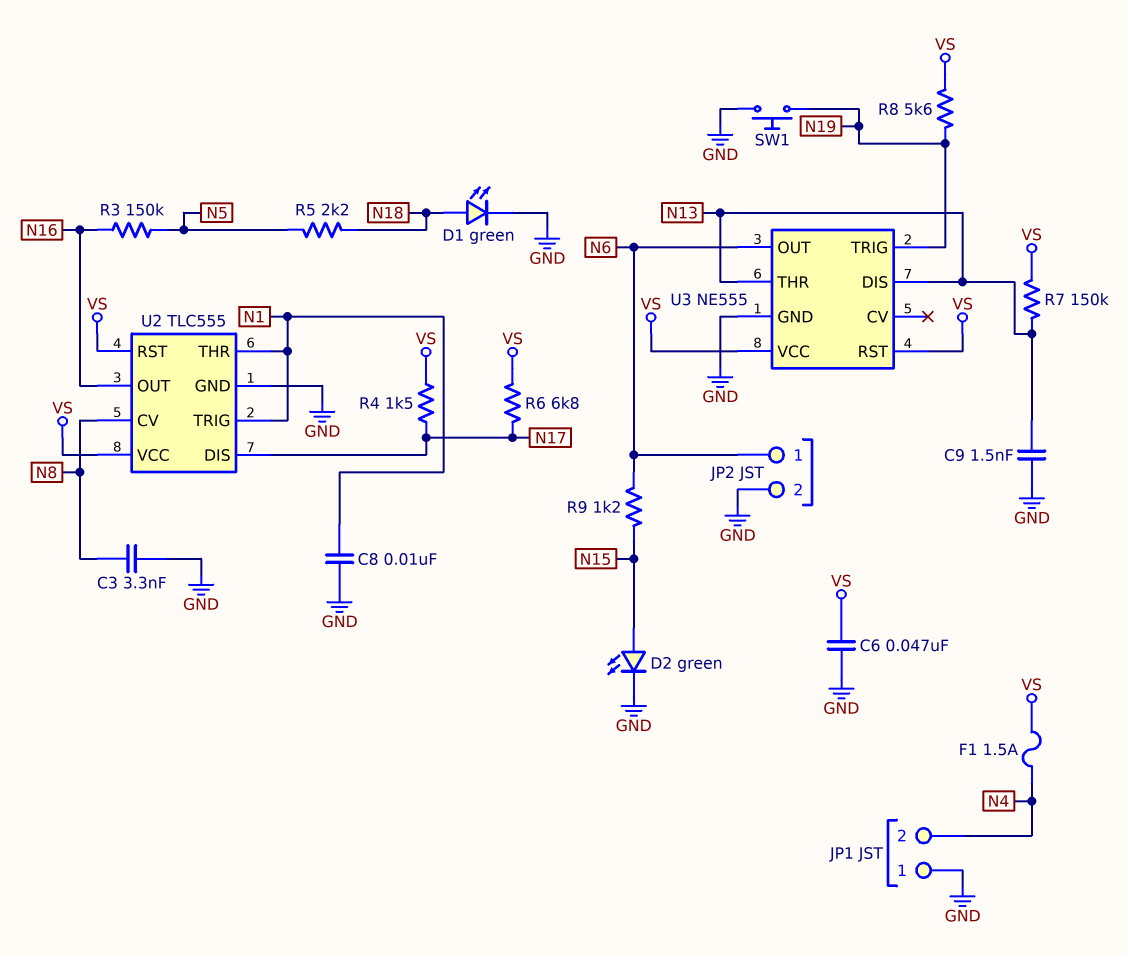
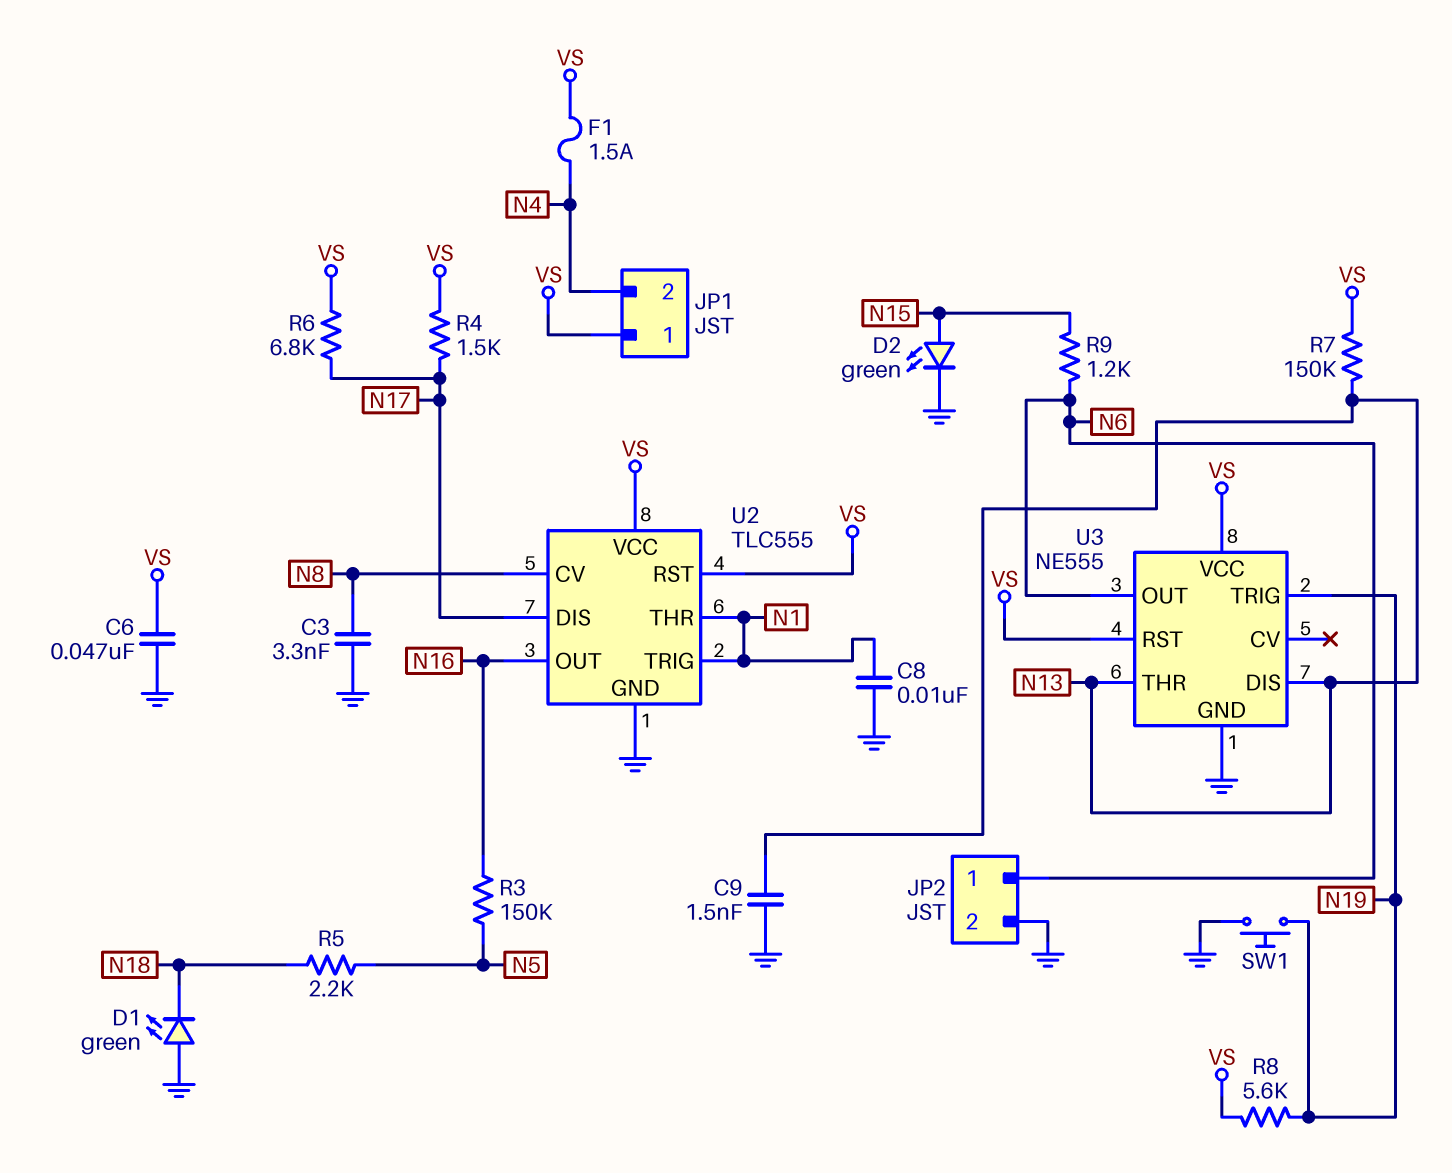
D1: LED green (A N18, K GND) -> LED green (A GND, K N18)
JP1 pin 1: GND -> VS

